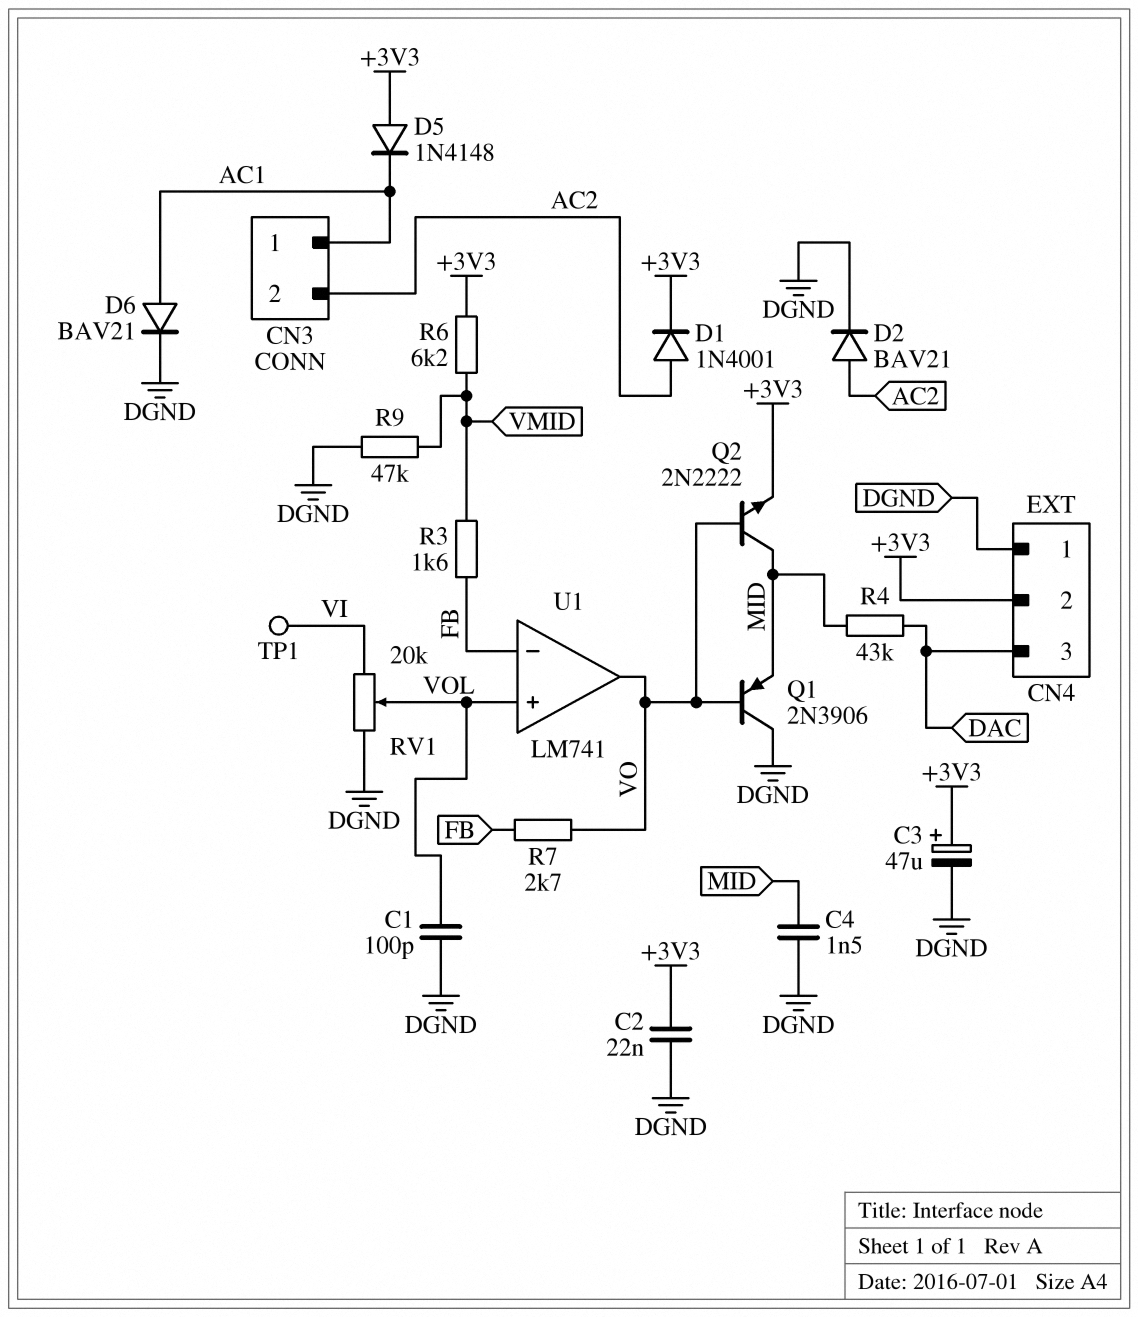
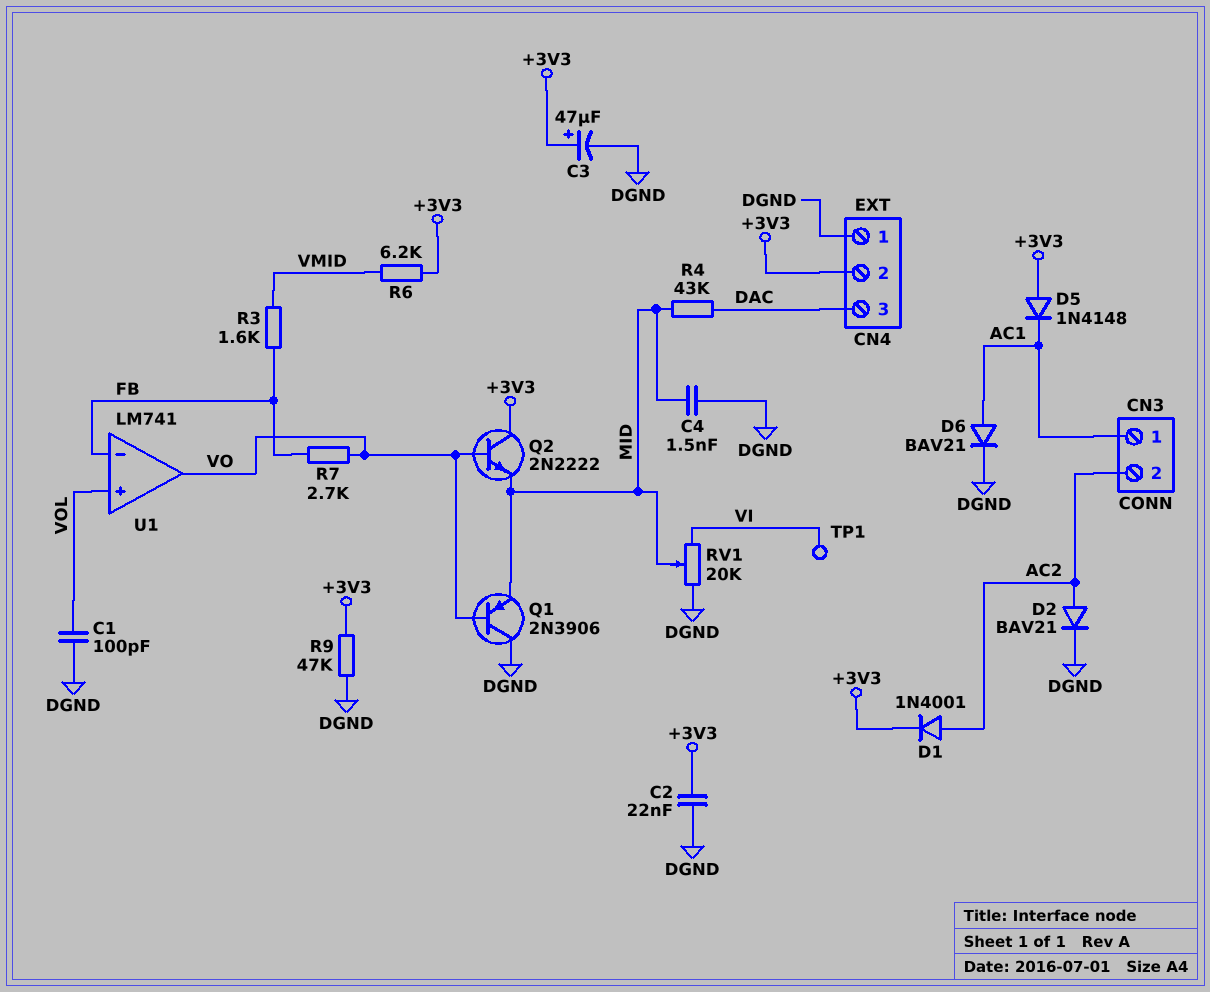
Q2: NPN 2N2222 (B VO, C MID, E +3V3) -> NPN 2N2222 (B VO, C +3V3, E MID)
R9: 47k (DGND, VMID) -> 47k (+3V3, DGND)
RV1: 20k (DGND, VI, wiper VOL) -> 20k (DGND, VI, wiper MID)

